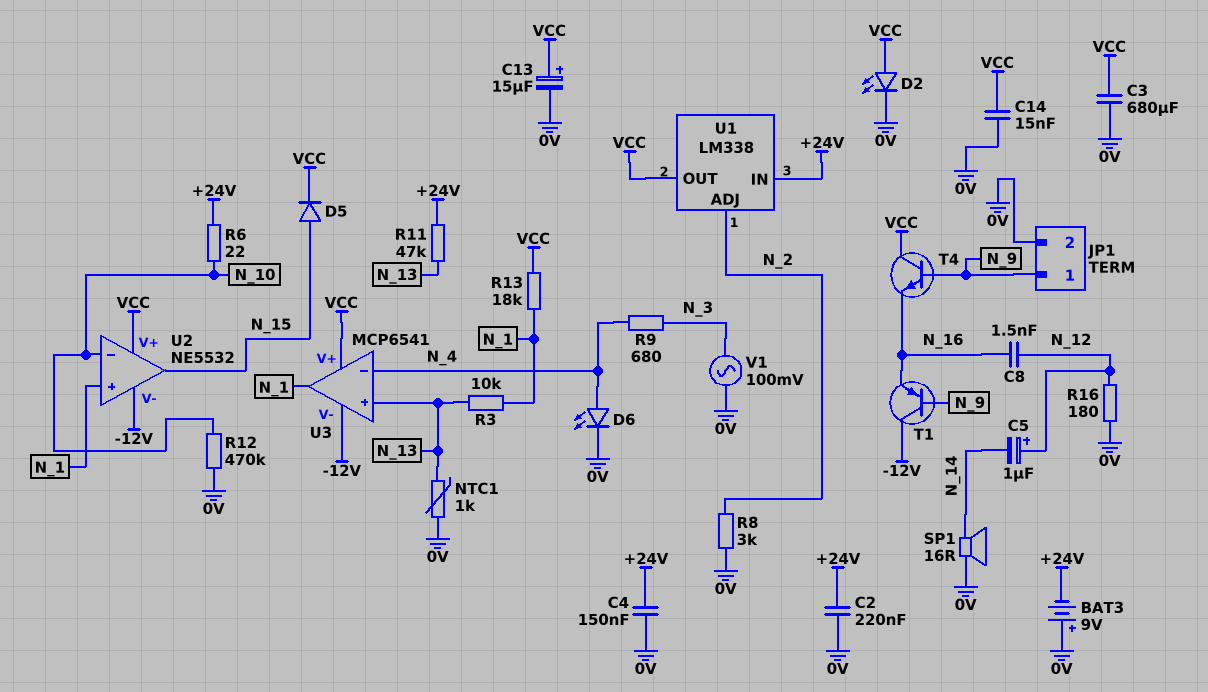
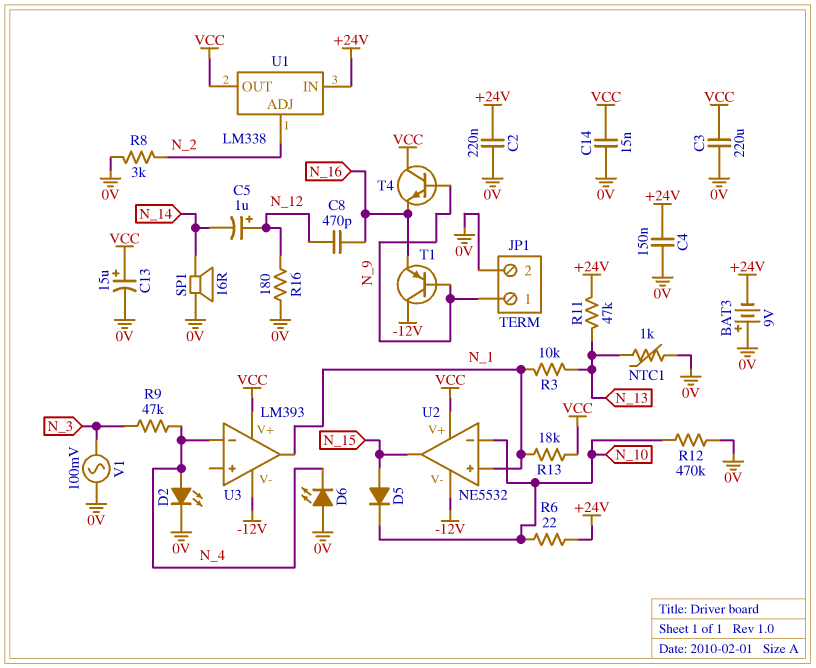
C3: 680uF (0V, VCC) -> 220uF (0V, VCC)
C8: 1.5nF (N_12, N_16) -> 470pF (N_12, N_16)
D2: LED (A VCC, K 0V) -> LED (A N_4, K 0V)
D5: diode (A N_15, K VCC) -> diode (A N_15, K N_10)
D6: LED (A N_4, K 0V) -> LED (A 0V, K N_4)
R9: 680 (N_3, N_4) -> 47k (N_3, N_4)
U3: MCP6541 -> LM393
U3 pin in+: N_13 -> none

